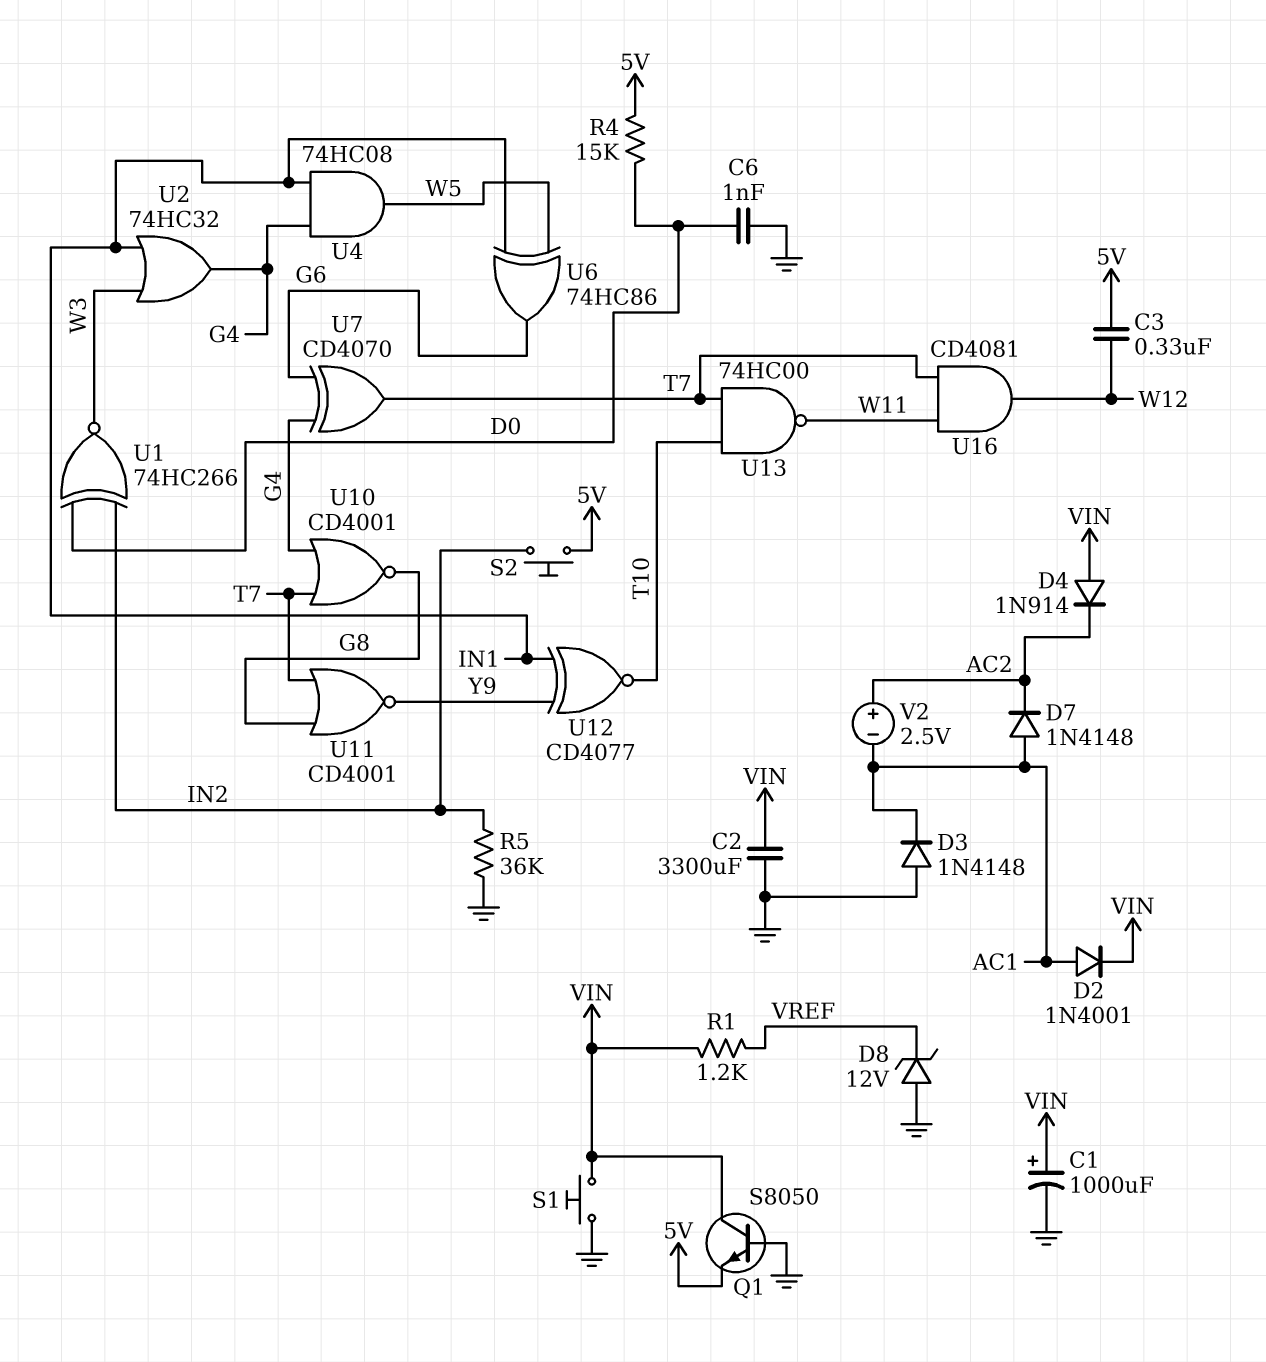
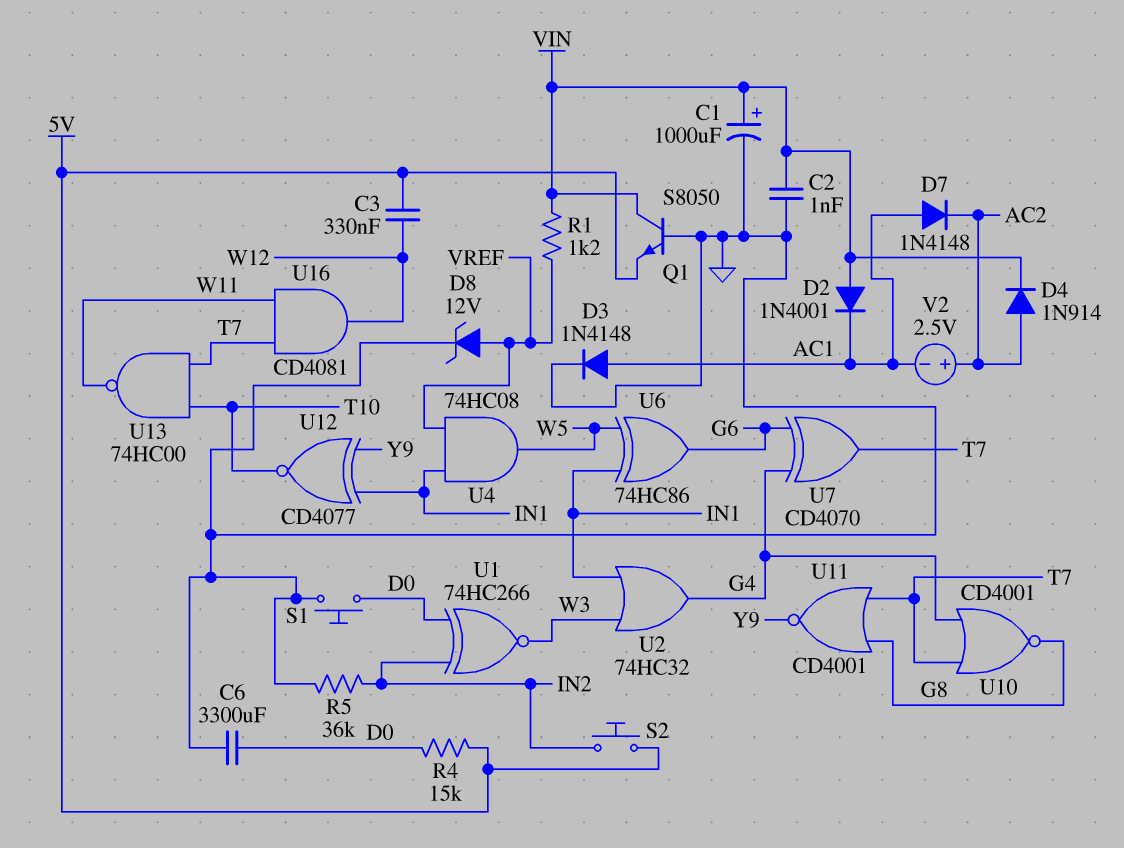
C2: 3300uF (GND, VIN) -> 1nF (GND, VIN)
C6: 1nF (D0, GND) -> 3300uF (D0, GND)
D2: diode 1N4001 (A AC1, K VIN) -> diode 1N4001 (A VIN, K AC1)
D3: diode 1N4148 (A GND, K AC1) -> diode 1N4148 (A AC1, K GND)
D4: diode 1N914 (A VIN, K AC2) -> diode 1N914 (A AC2, K VIN)
D8: zener 12V (A GND, K VREF) -> zener 12V (A VREF, K GND)
S1: button (GND, VIN) -> button (D0, GND)
U4: AND 74HC08 (in G4, in IN1, out W5) -> AND 74HC08 (in IN1, in VREF, out W5)

